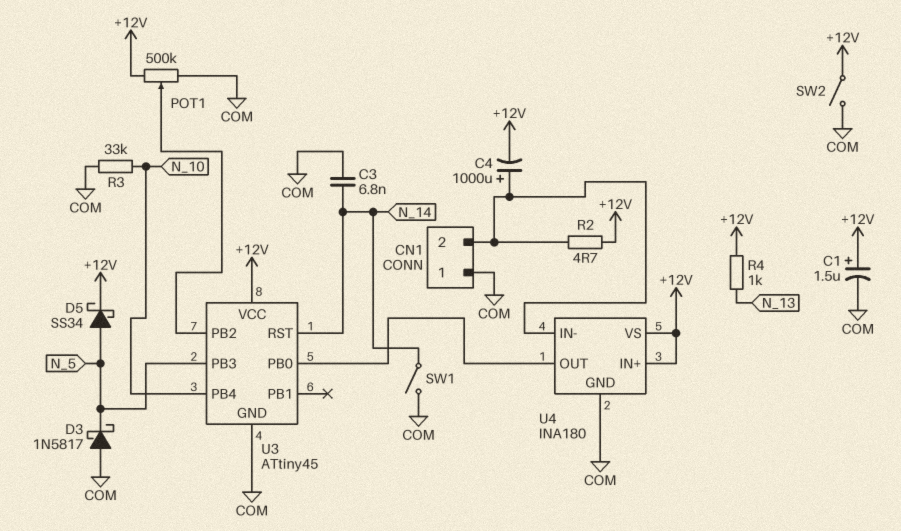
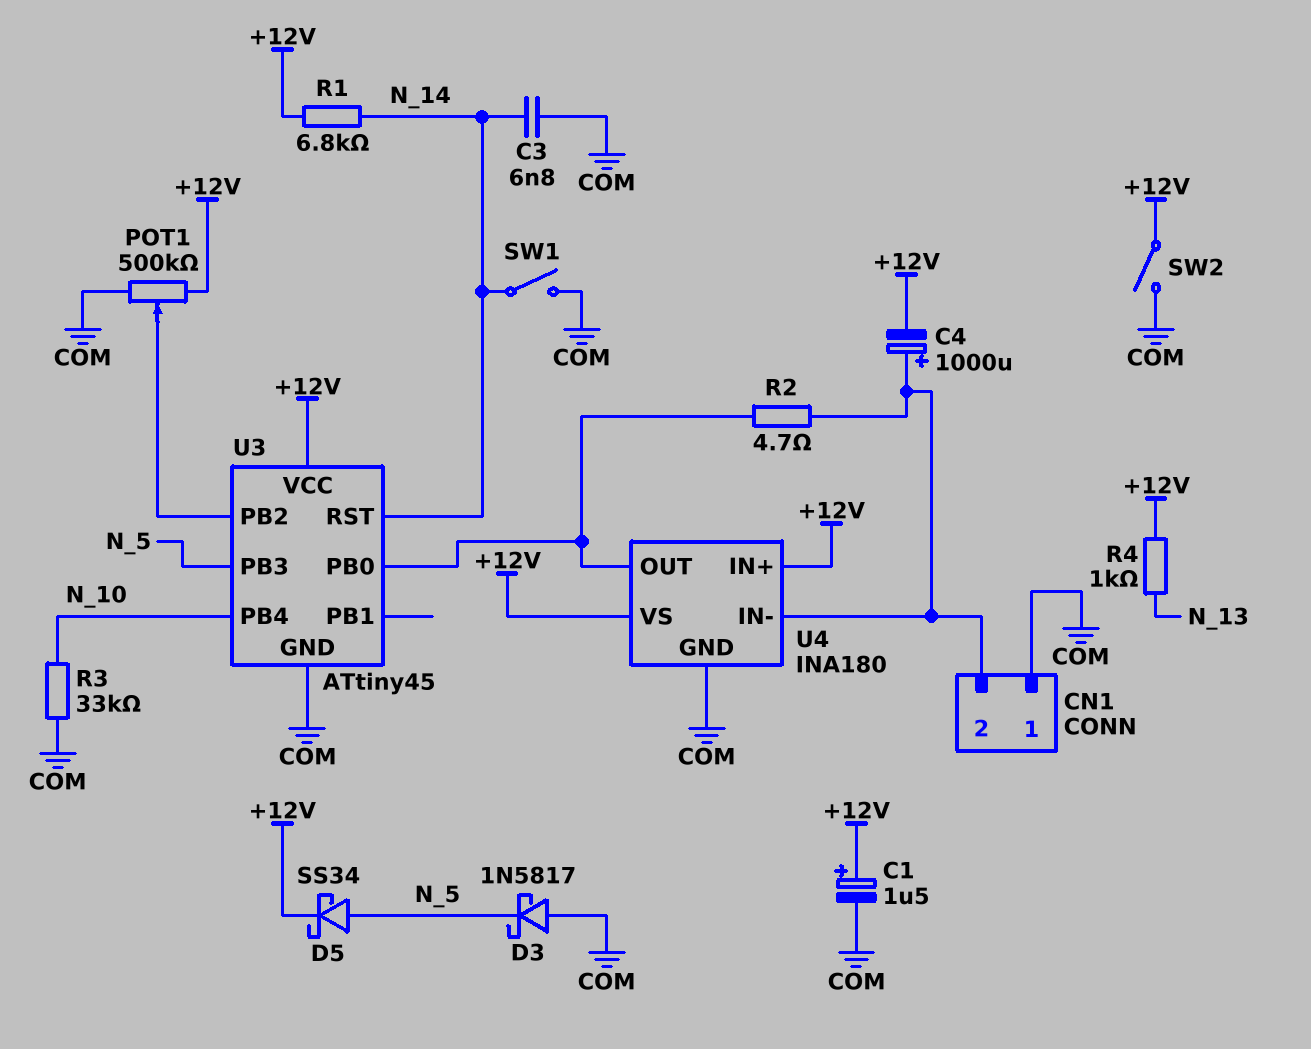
R1: none -> 6.8k (+12V, N_14)
R2: 4.7 (+12V, CN1/2) -> 4.7 (CN1/2, U3/PB0)

